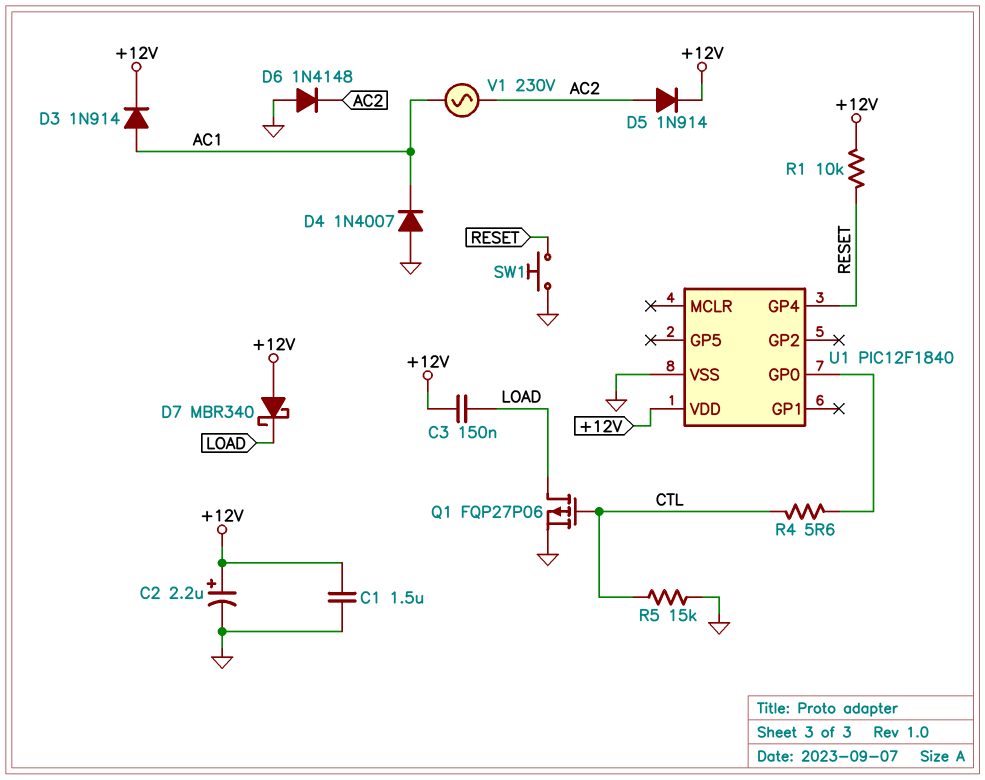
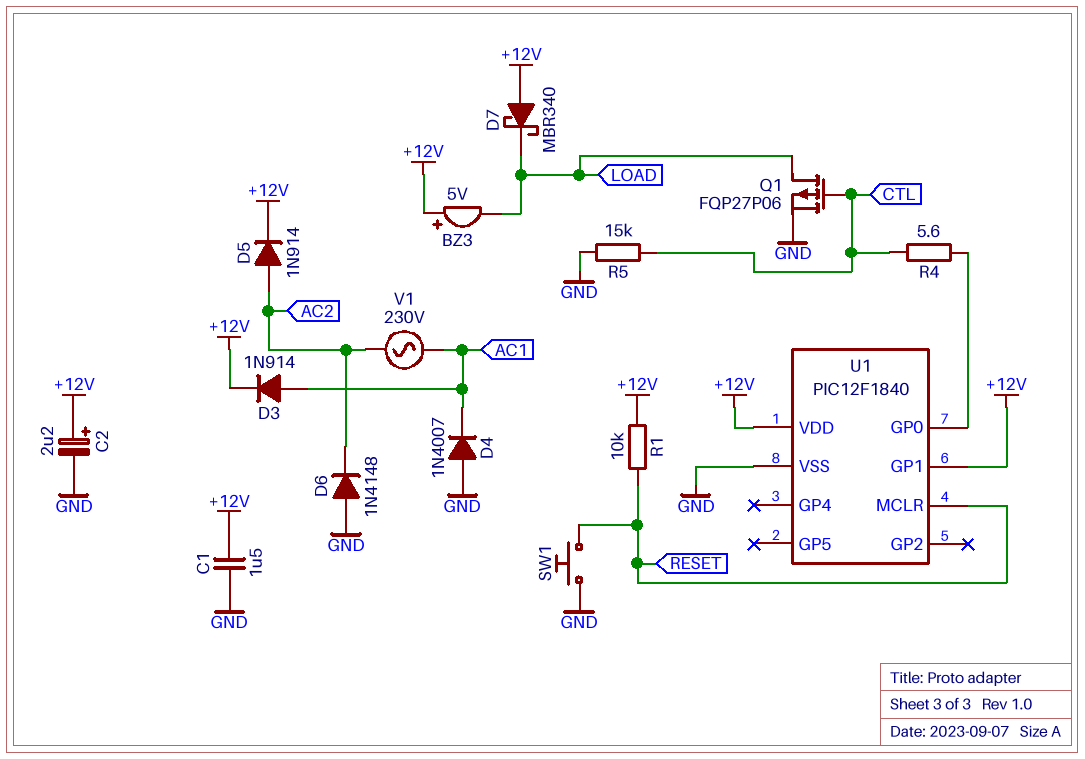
BZ3: none -> buzzer 5V (plus +12V, minus LOAD)
C3: 150nF (+12V, LOAD) -> none
U1 pin GP1: none -> +12V
U1 pin GP4: RESET -> none
U1 pin MCLR: none -> RESET

